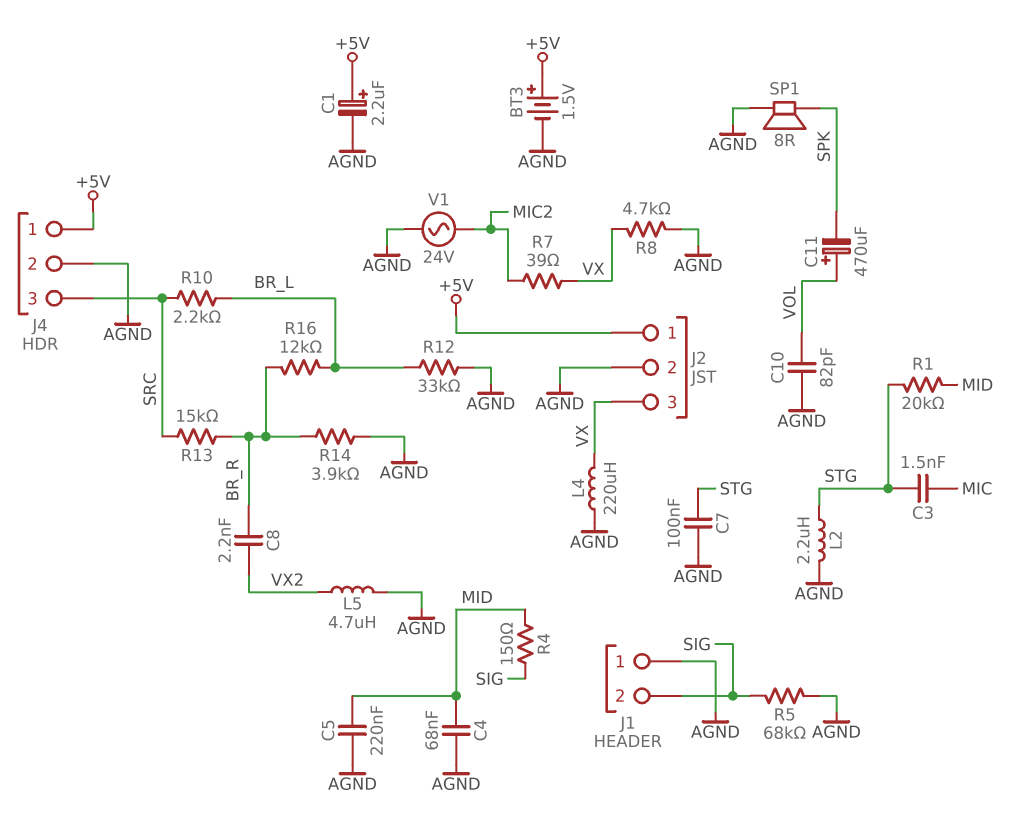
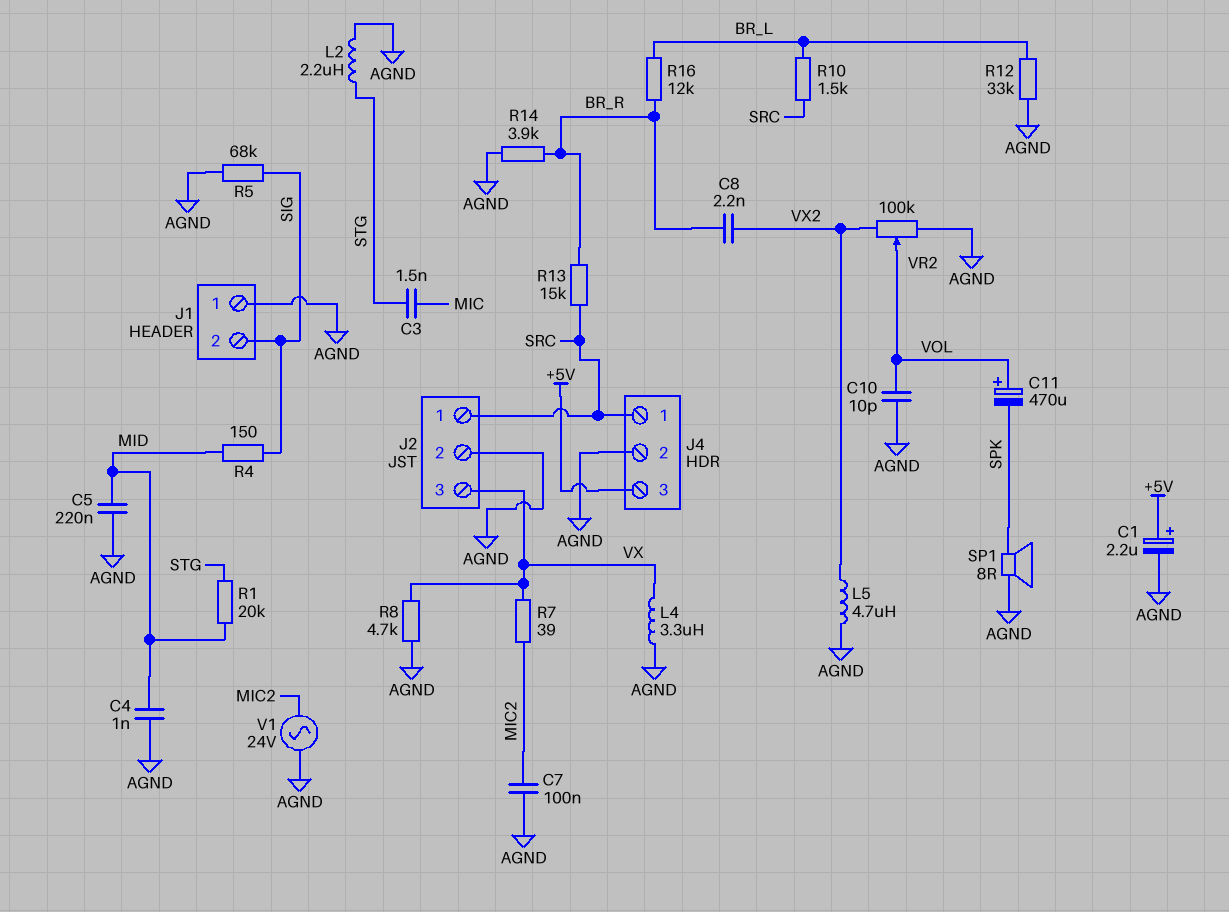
BT3: 1.5V (plus +5V, minus AGND) -> none
C4: 68nF (AGND, MID) -> 1nF (AGND, MID)
C7: 100nF (AGND, STG) -> 100nF (AGND, MIC2)
C10: 82pF (AGND, VOL) -> 10pF (AGND, VOL)
J2 pin 1: +5V -> SRC
J4 pin 1: +5V -> SRC
J4 pin 3: SRC -> +5V
L4: 220uH (AGND, VX) -> 3.3uH (AGND, VX)
R10: 2.2k (BR_L, SRC) -> 1.5k (BR_L, SRC)
VR2: none -> 100k (AGND, VX2, wiper VOL)

